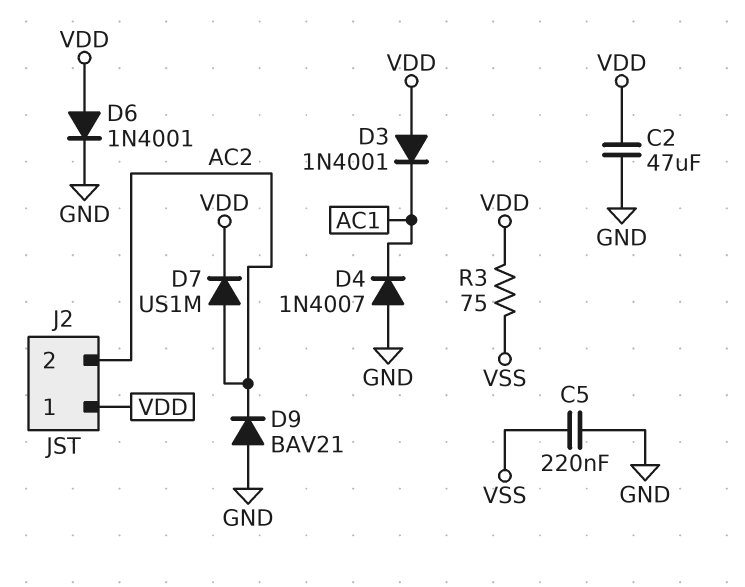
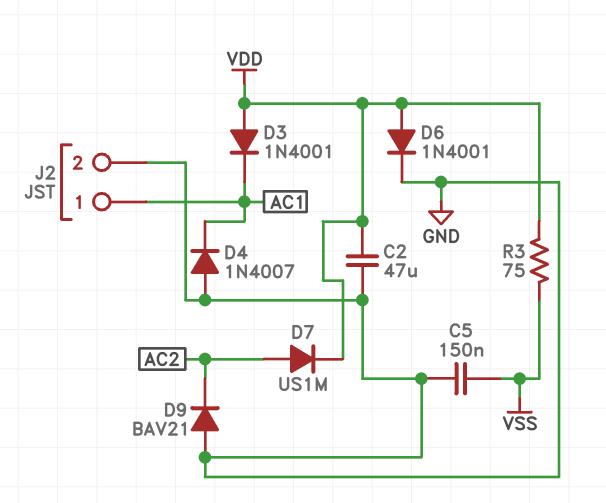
C5: 220nF (GND, VSS) -> 150nF (GND, VSS)
J2 pin 1: VDD -> AC1
J2 pin 2: AC2 -> GND

